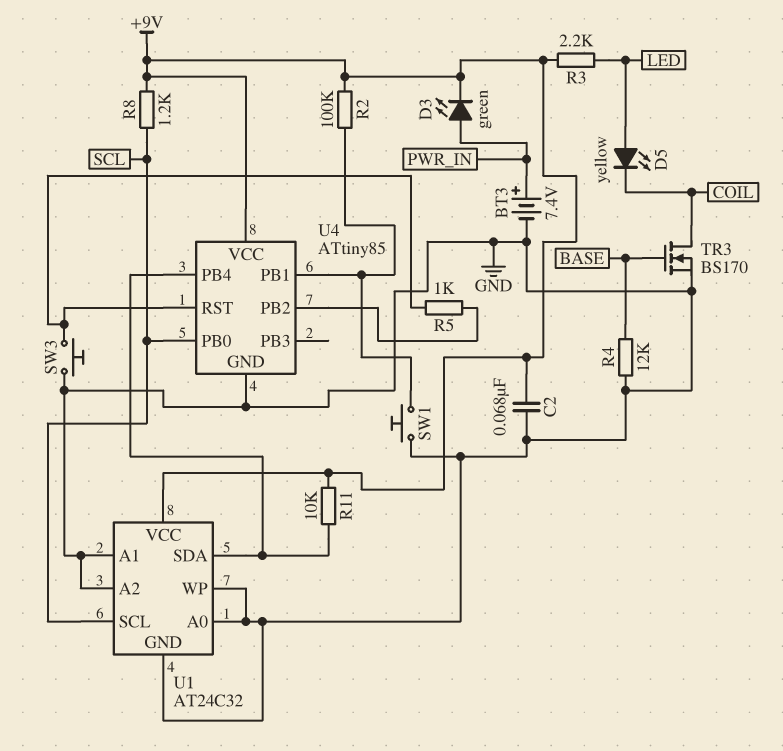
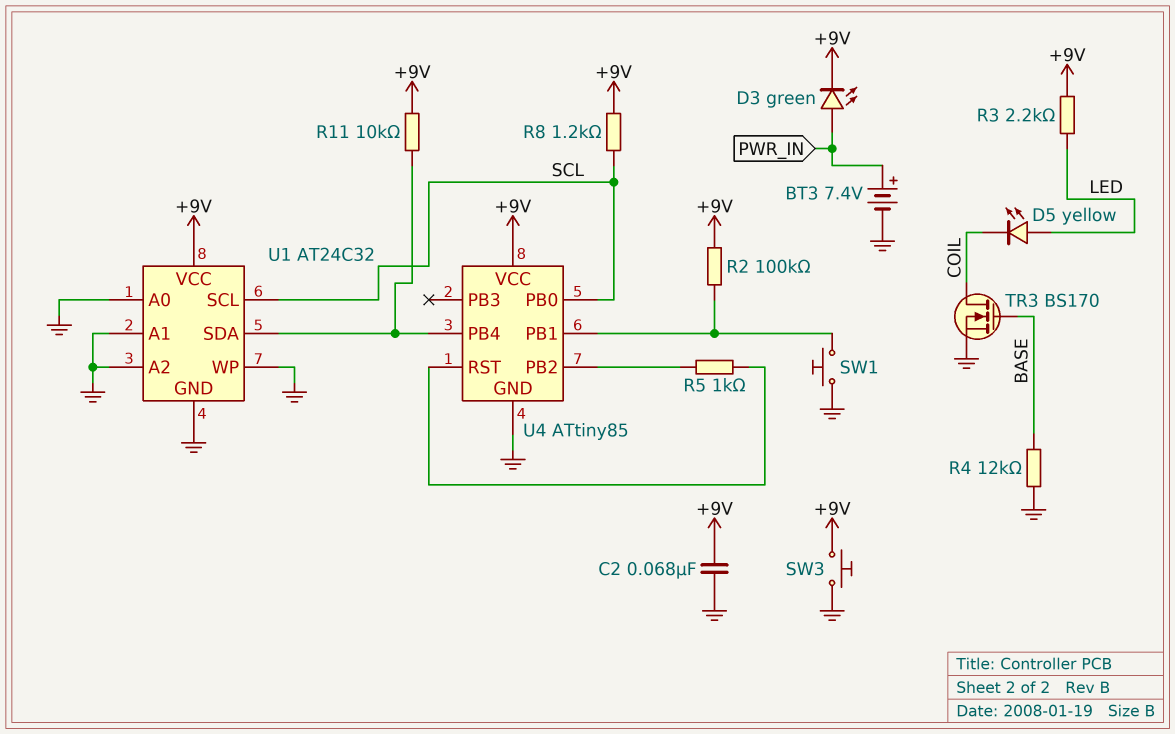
SW3: button (GND, U4/RST) -> button (+9V, GND)

